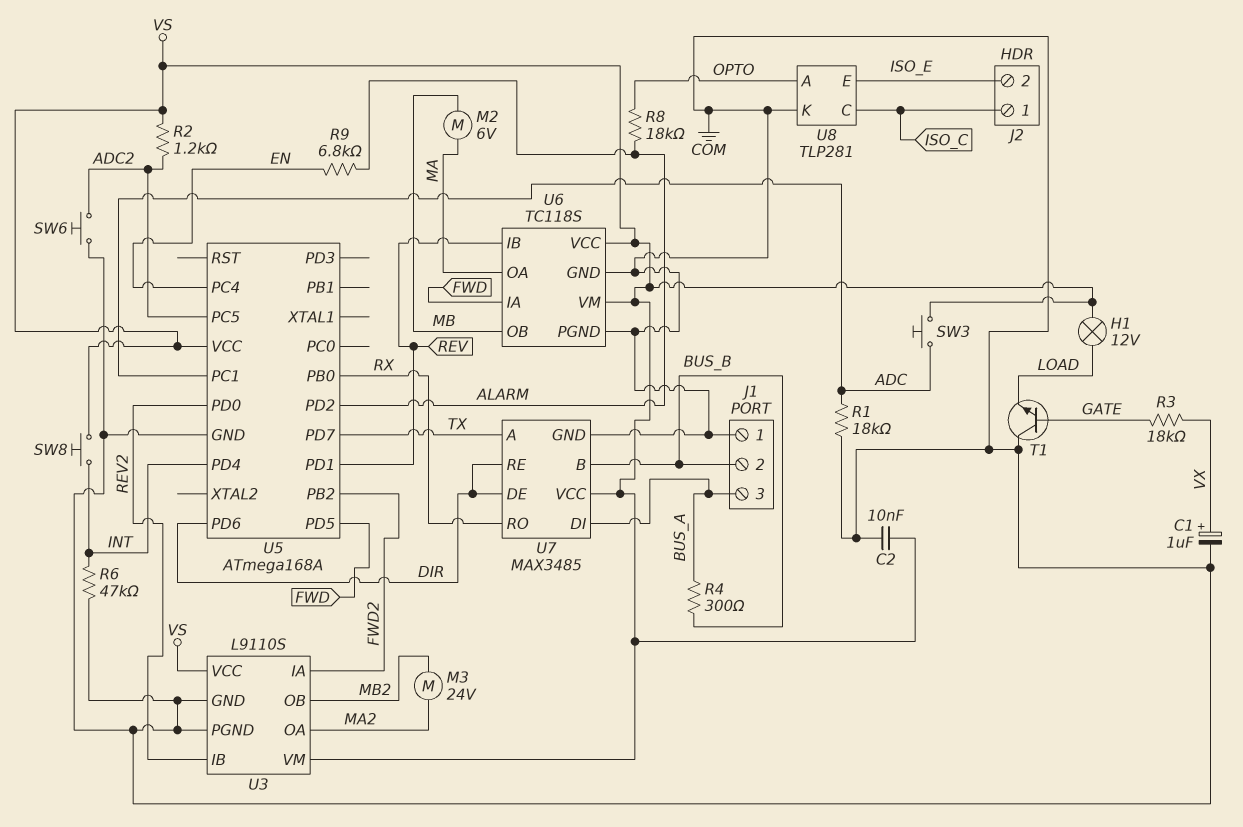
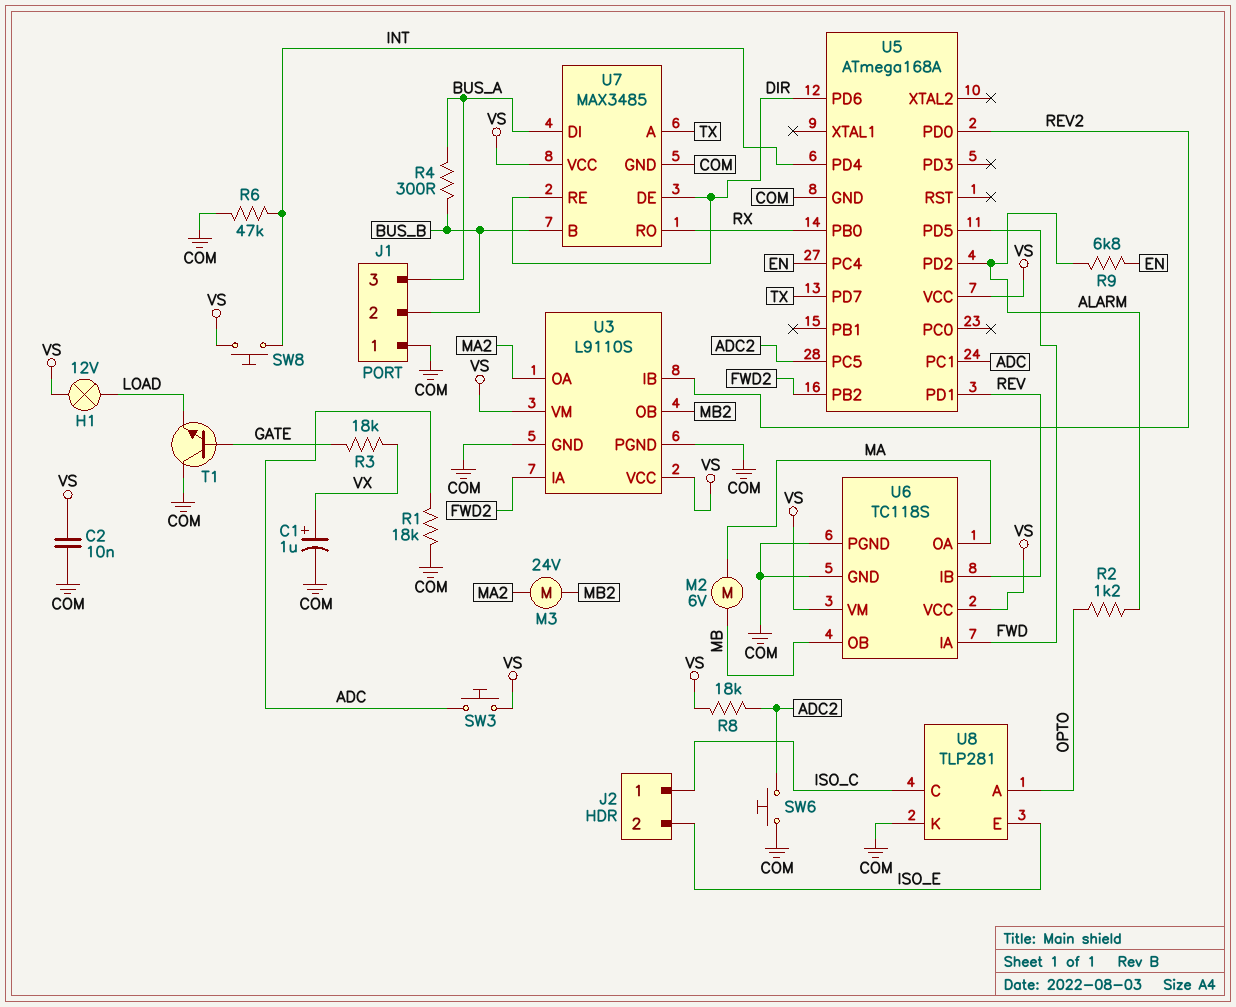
R2: 1.2k (ADC2, VS) -> 1.2k (ALARM, OPTO)
R8: 18k (ALARM, OPTO) -> 18k (ADC2, VS)

